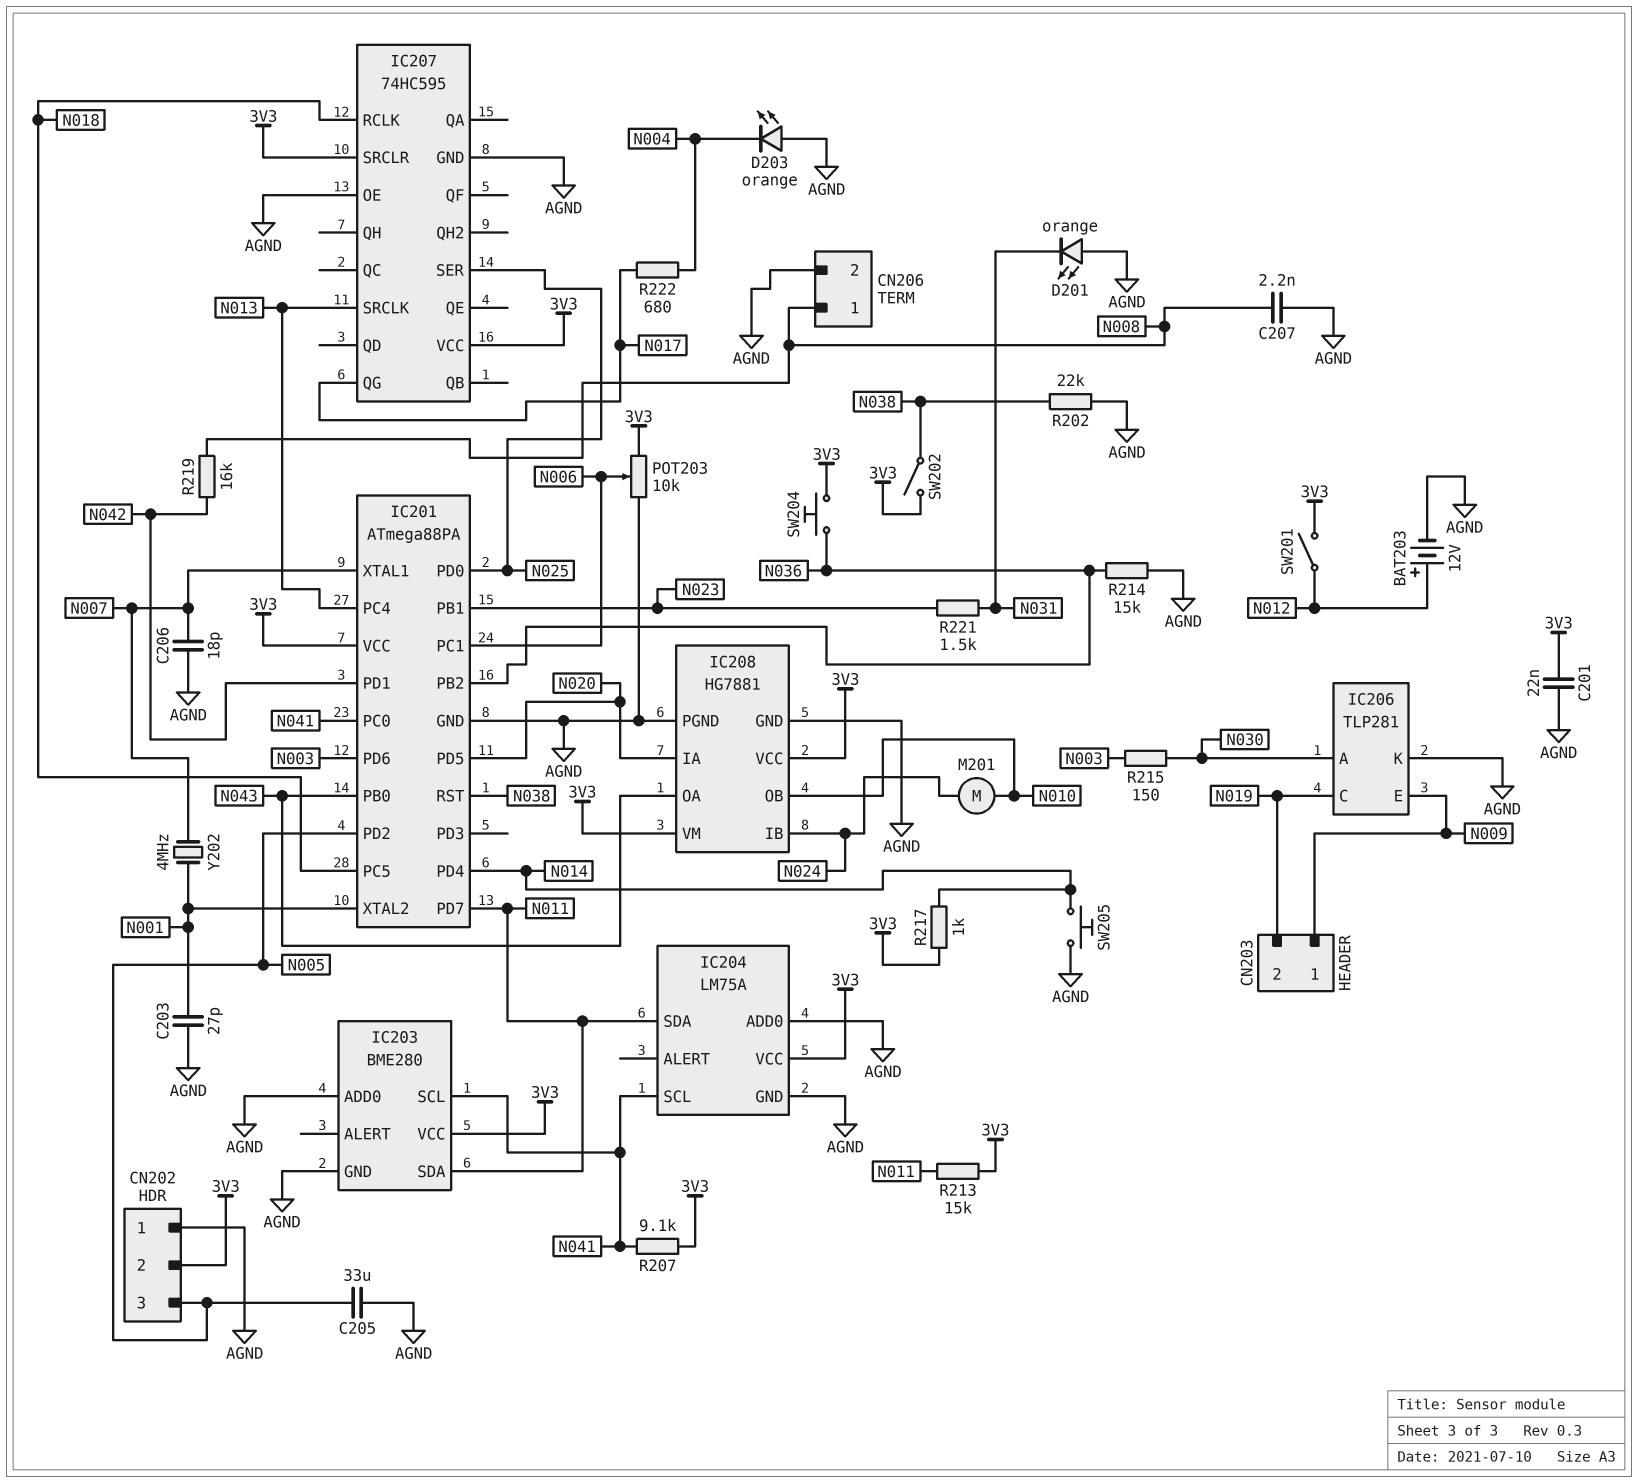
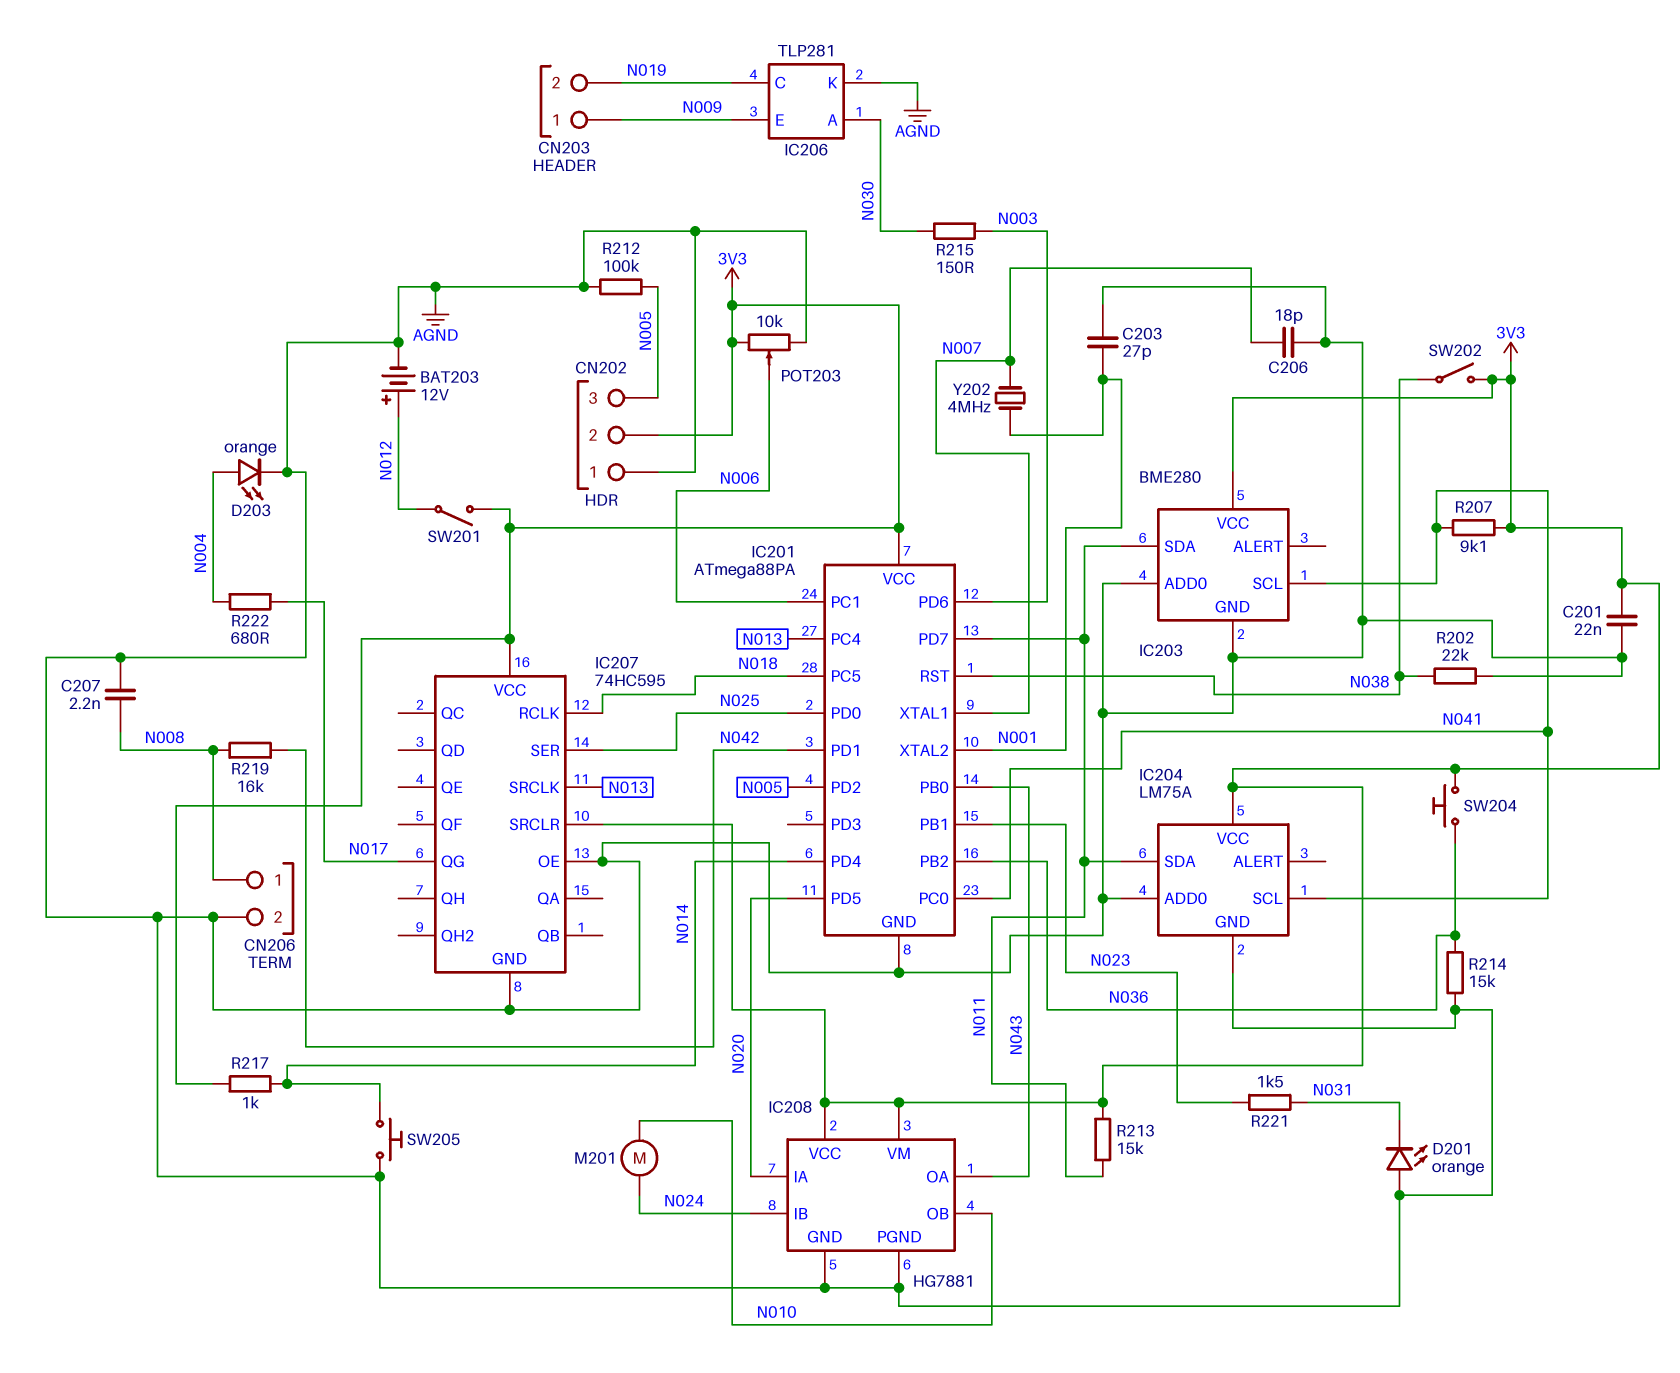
C205: 33uF (AGND, N005) -> none
D203: LED orange (A AGND, K N004) -> LED orange (A N004, K AGND)
R212: none -> 100k (AGND, N005)

